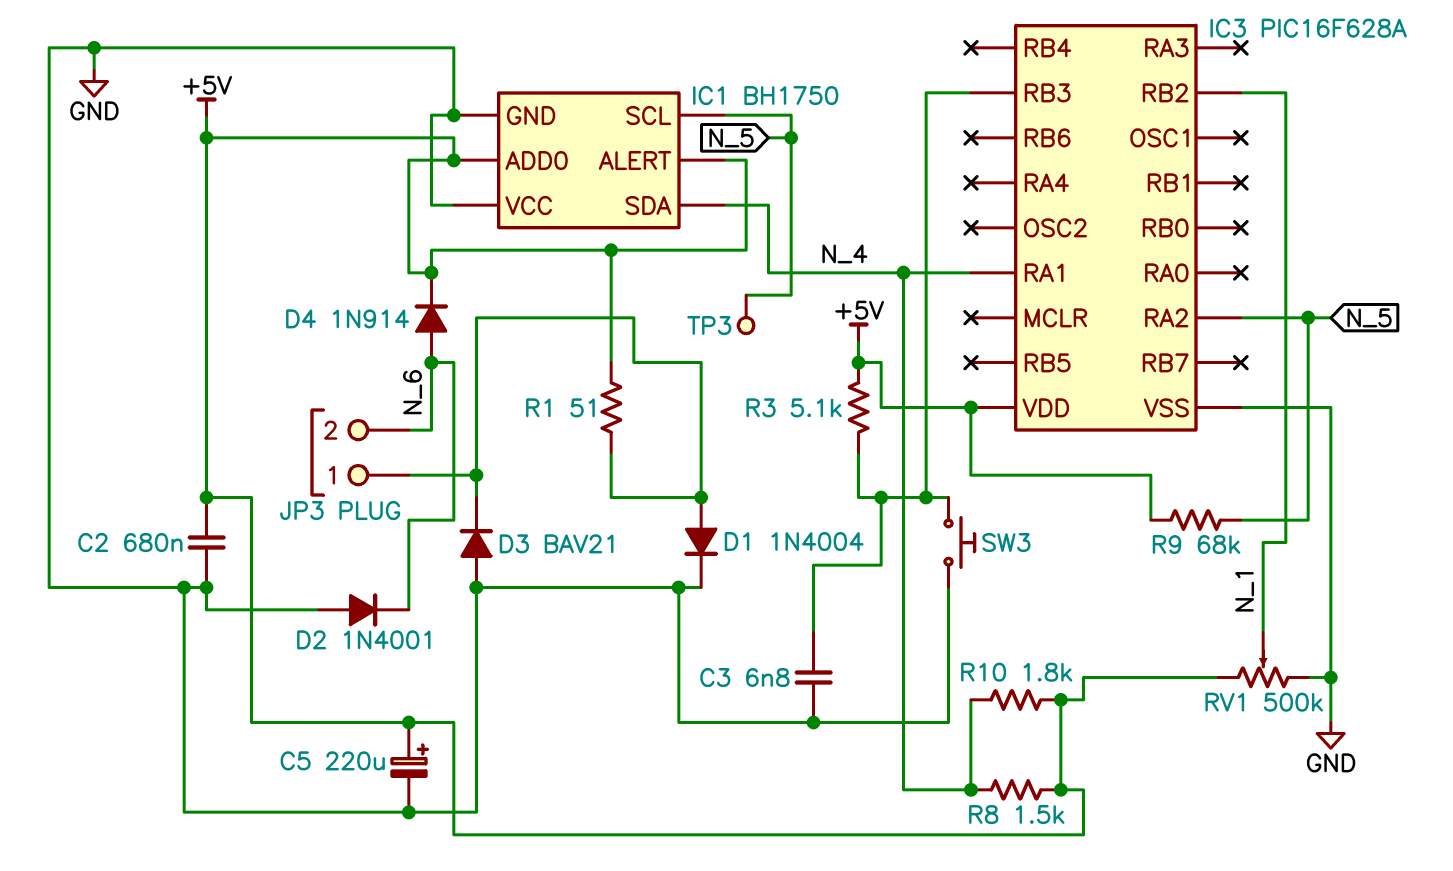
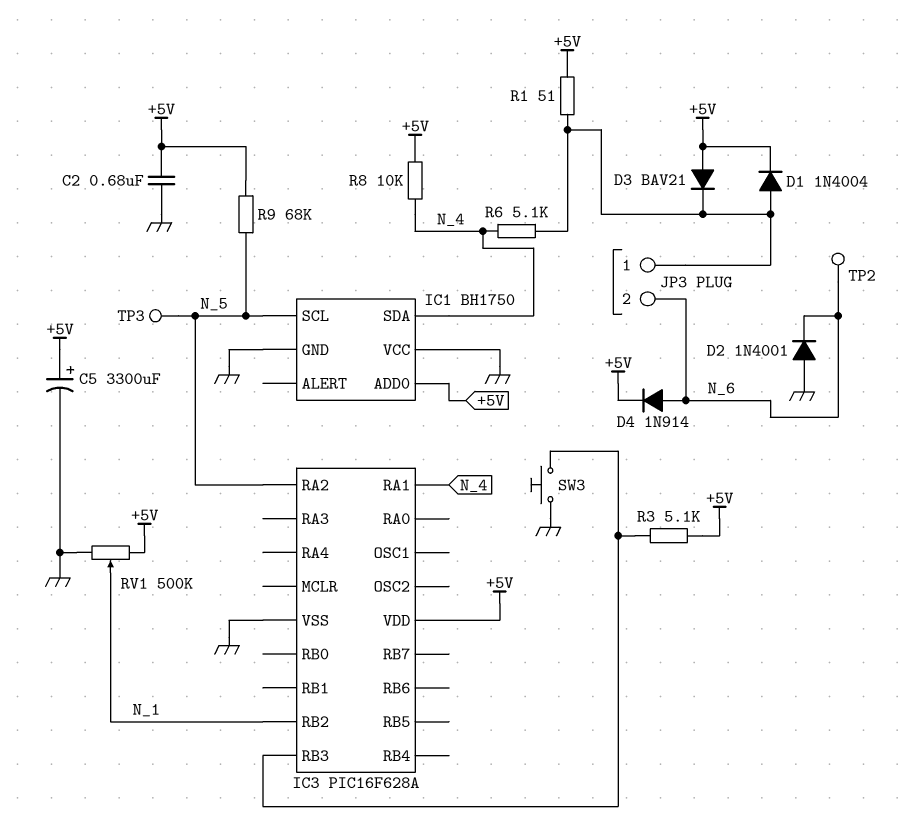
C3: 6.8nF (GND, IC3/RB3) -> none
C5: 220uF (plus +5V, minus GND) -> 3300uF (plus +5V, minus GND)
D1: diode 1N4004 (A JP3/1, K GND) -> diode 1N4004 (A JP3/1, K +5V)
D3: diode BAV21 (A GND, K JP3/1) -> diode BAV21 (A +5V, K JP3/1)
IC1 pin ALERT: +5V -> none
R6: none -> 5.1k (JP3/1, N_4)
R8: 1.5k (+5V, N_4) -> 10k (+5V, N_4)
R10: 1.8k (+5V, N_4) -> none
TP2: none -> test point (N_6)

